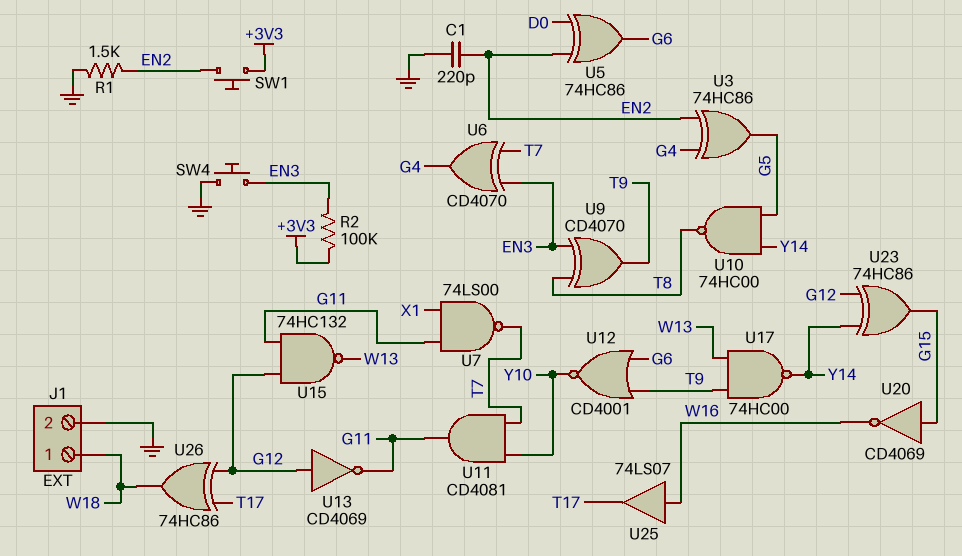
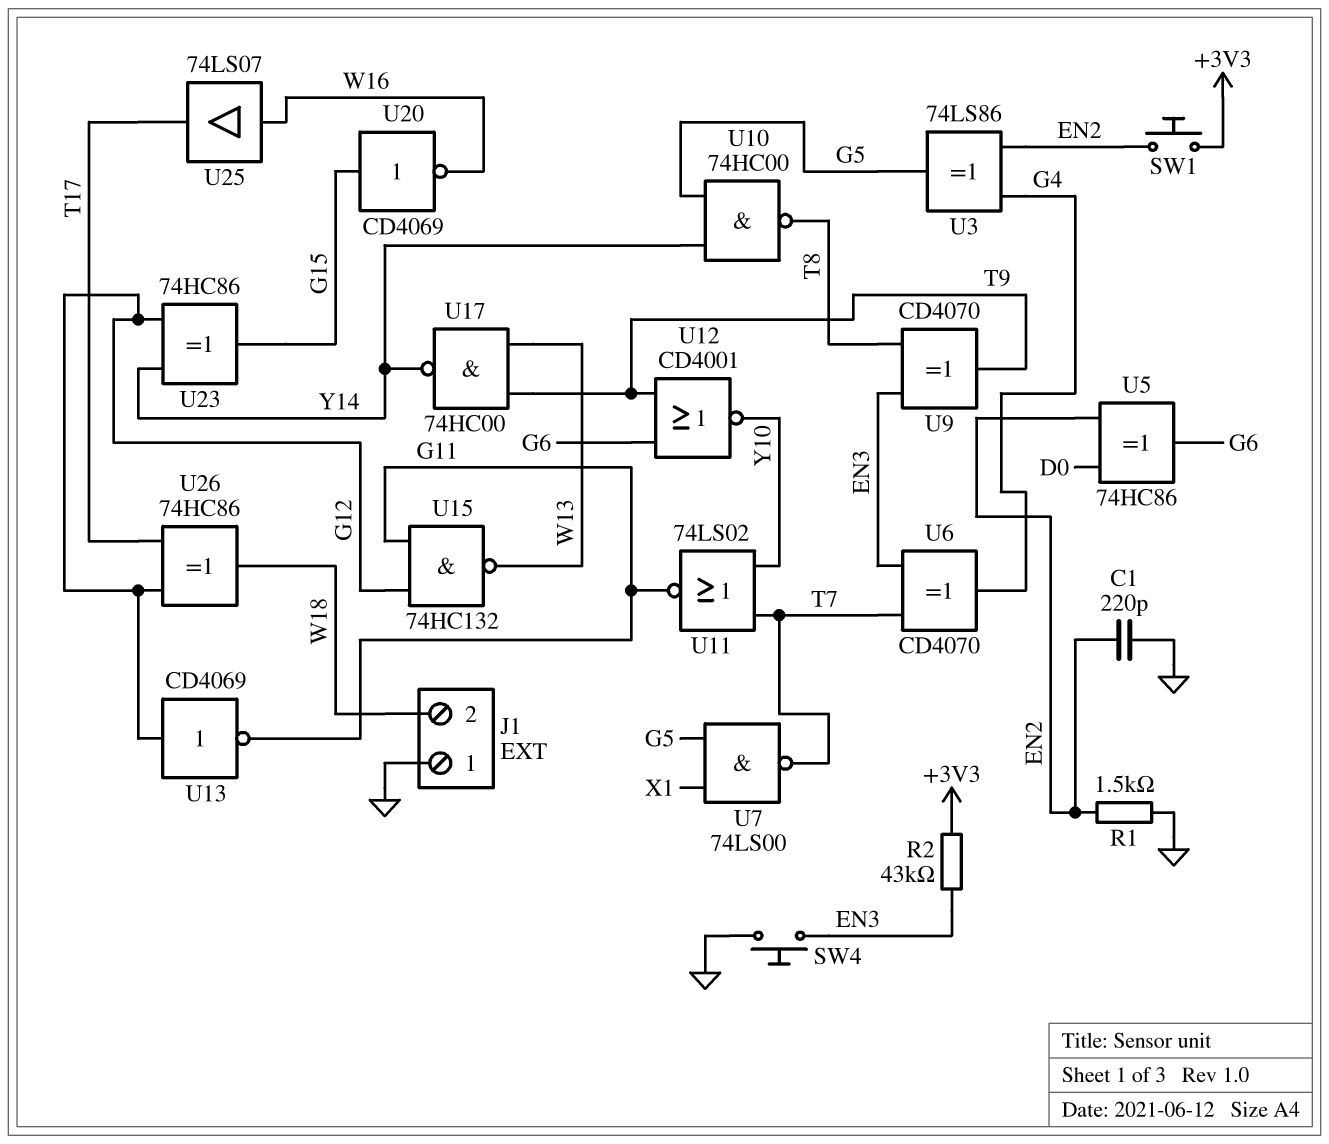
J1 pin 1: W18 -> GND
J1 pin 2: GND -> W18
R2: 100k (+3V3, EN3) -> 43k (+3V3, EN3)
U3: XOR 74HC86 (in EN2, in G4, out G5) -> XOR 74LS86 (in EN2, in G4, out G5)
U7: NAND 74LS00 (in G11, in X1, out T7) -> NAND 74LS00 (in G5, in X1, out T7)
U11: AND CD4081 (in T7, in Y10, out G11) -> NOR 74LS02 (in T7, in Y10, out G11)

